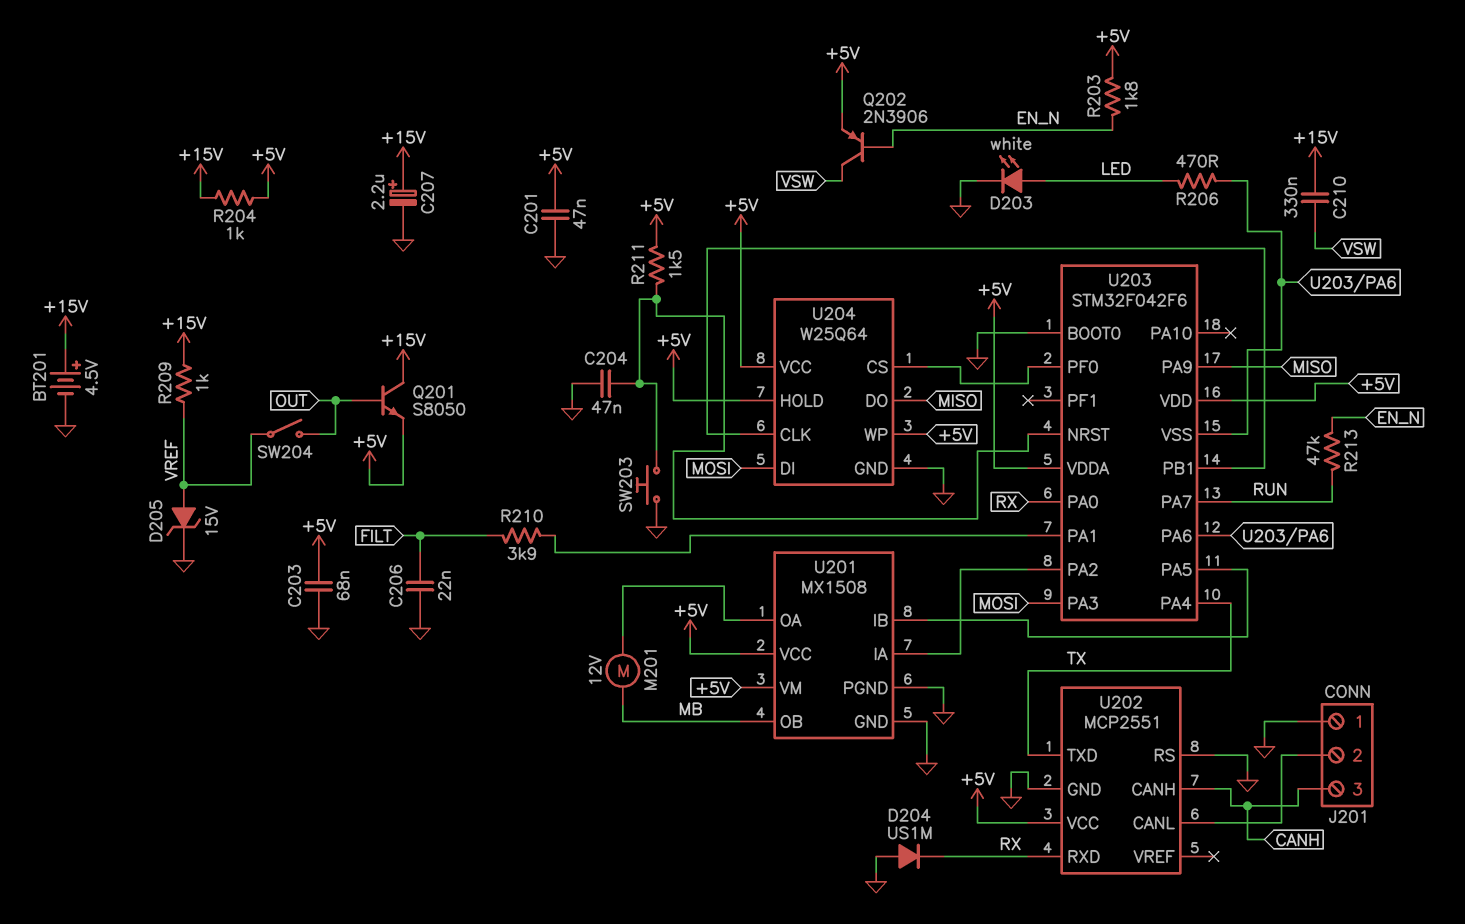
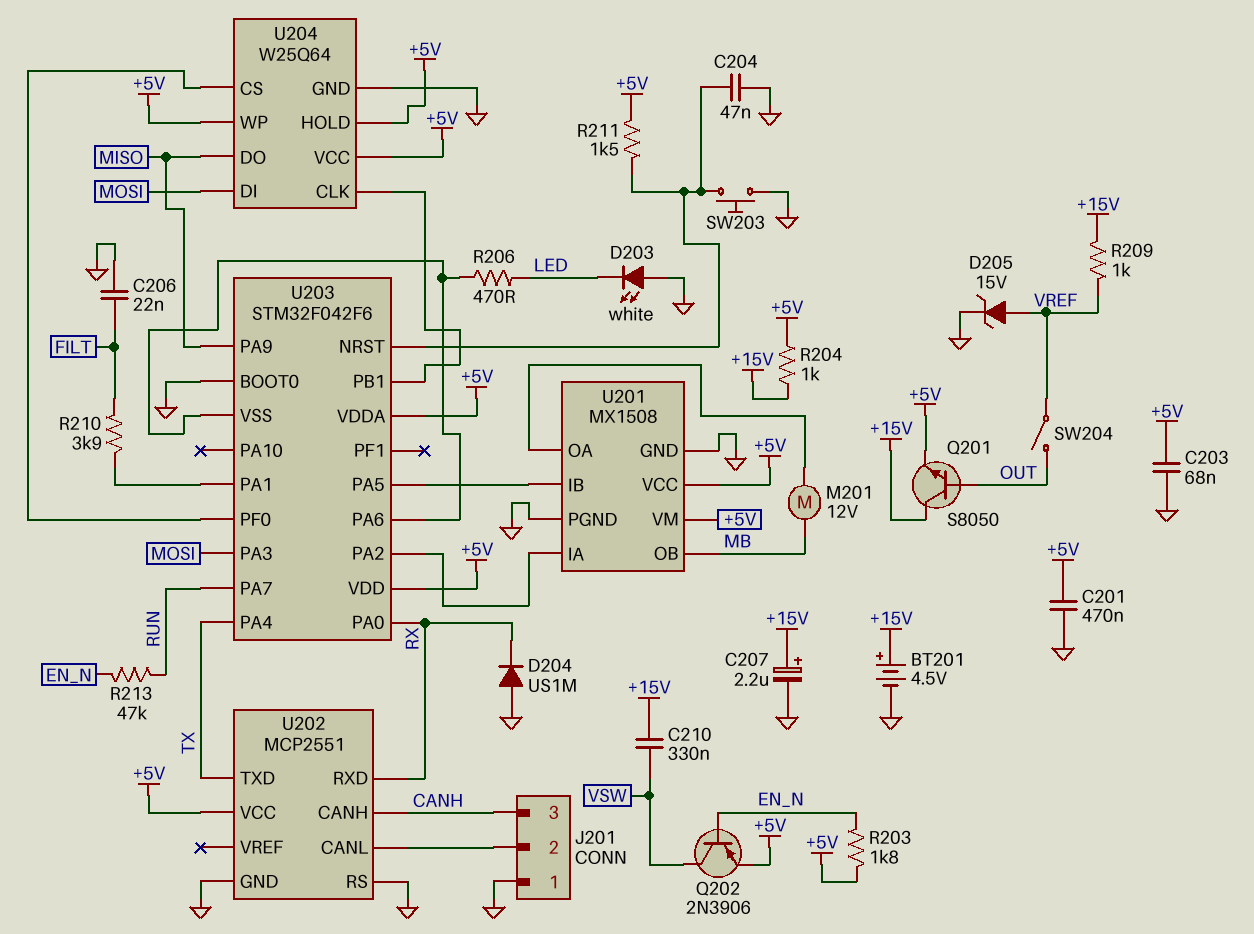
C201: 47nF (+5V, GND) -> 470nF (+5V, GND)
D203: LED white (A LED, K GND) -> LED white (A GND, K LED)

